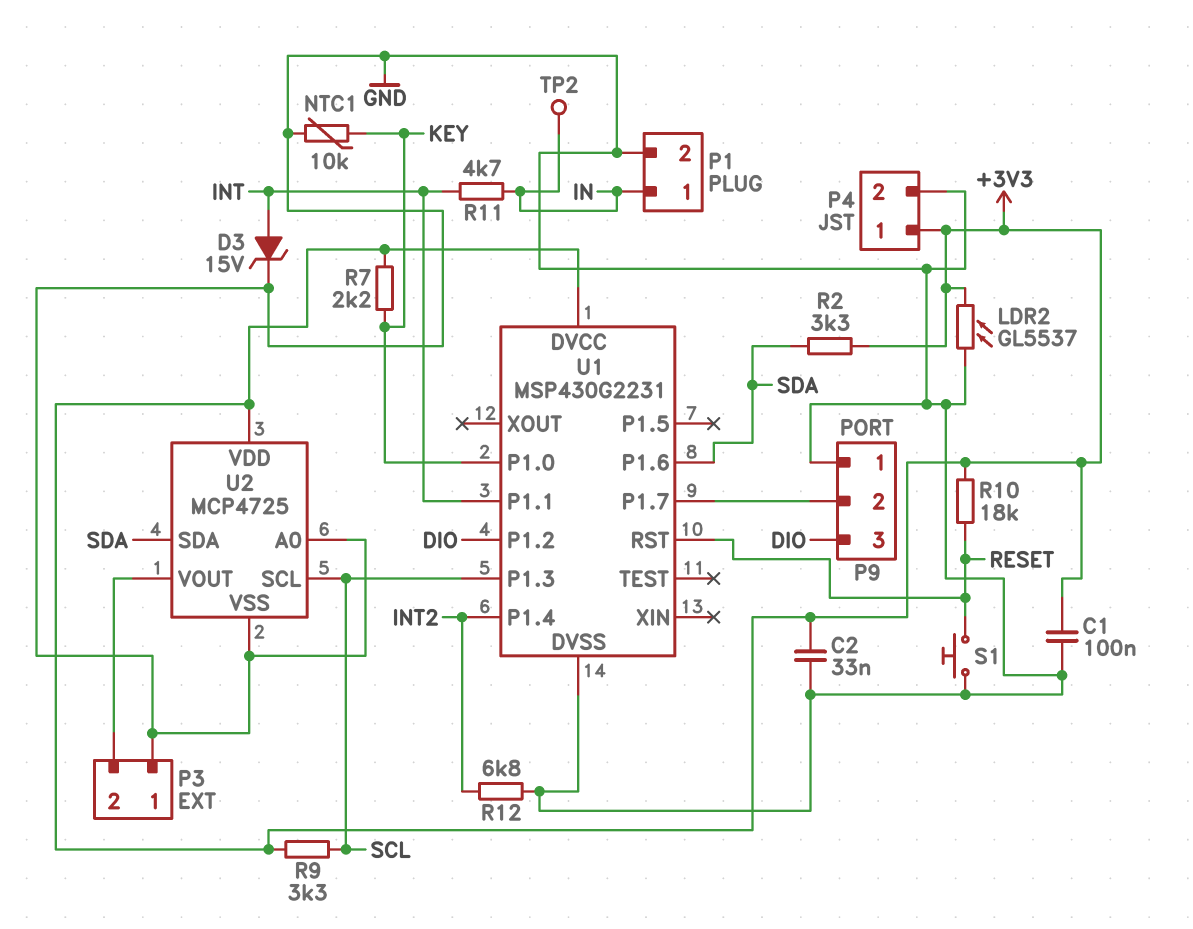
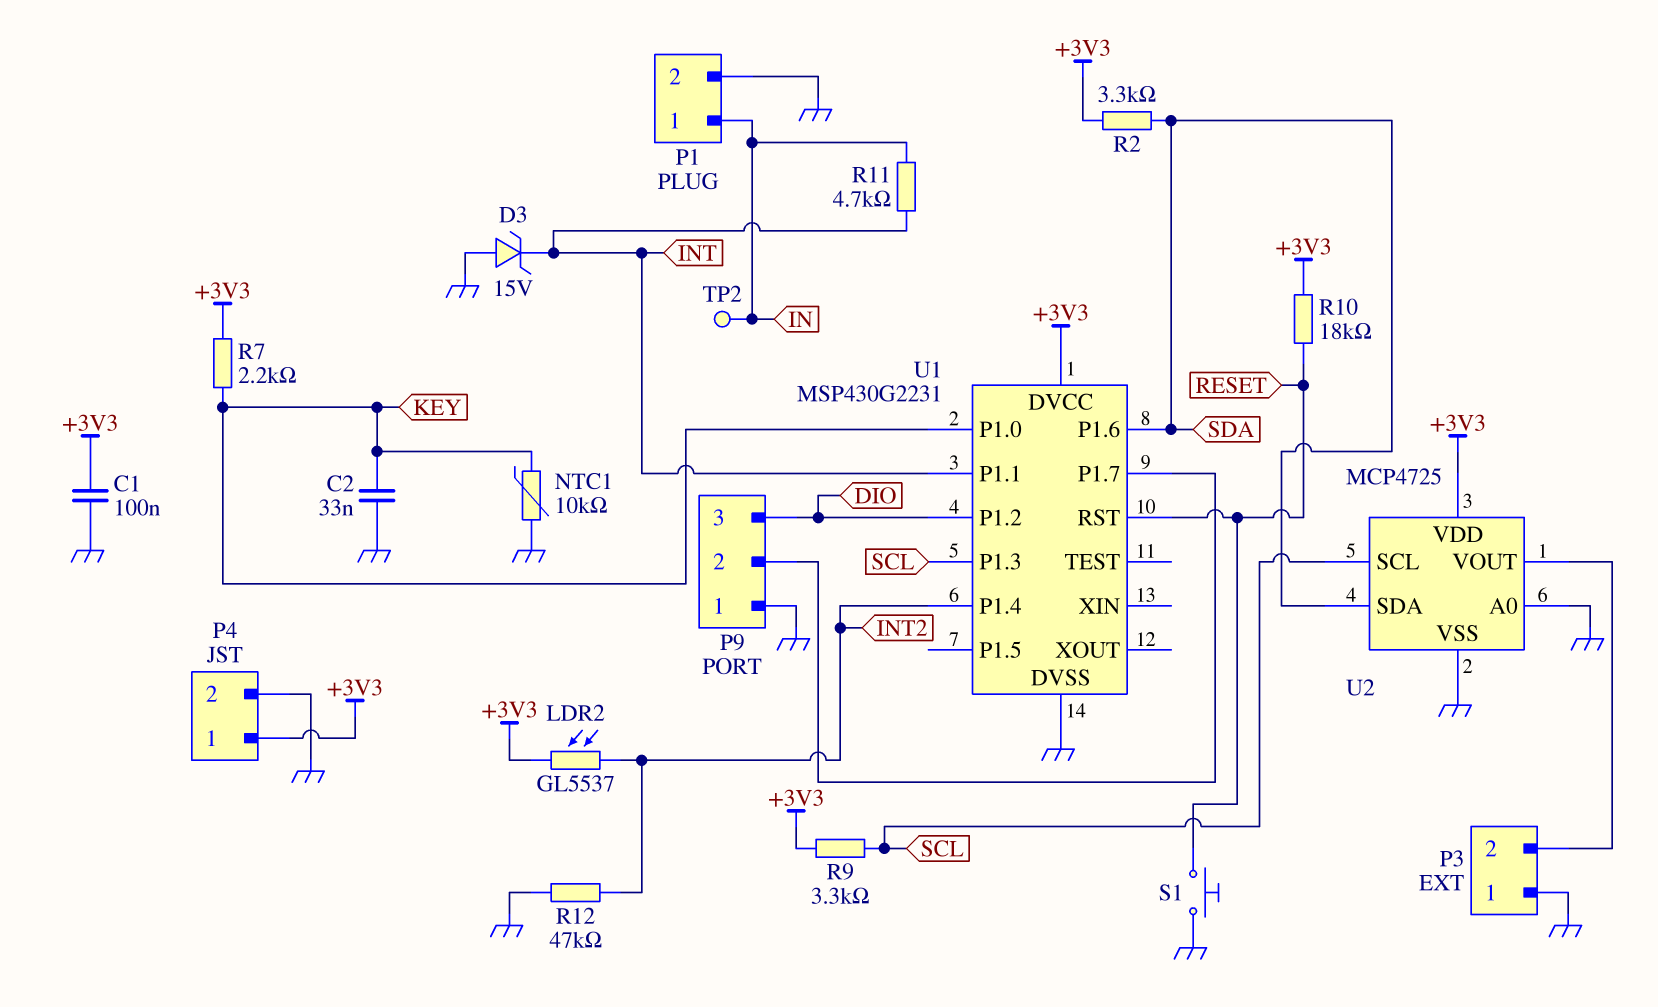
C2: 33nF (+3V3, GND) -> 33nF (GND, KEY)
D3: zener 15V (A INT, K GND) -> zener 15V (A GND, K INT)
LDR2: GL5537 (+3V3, GND) -> GL5537 (+3V3, INT2)
R12: 6.8k (GND, INT2) -> 47k (GND, INT2)

